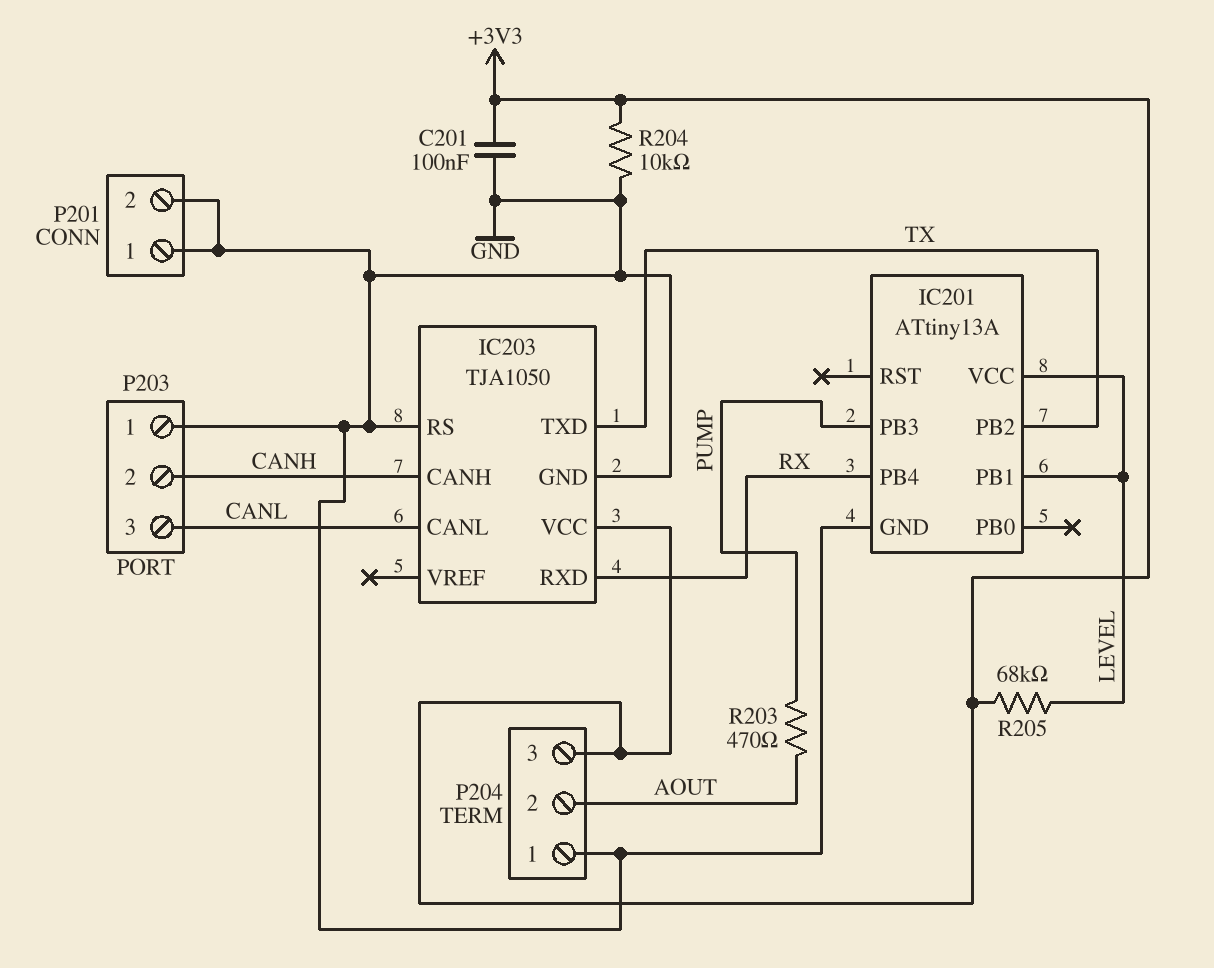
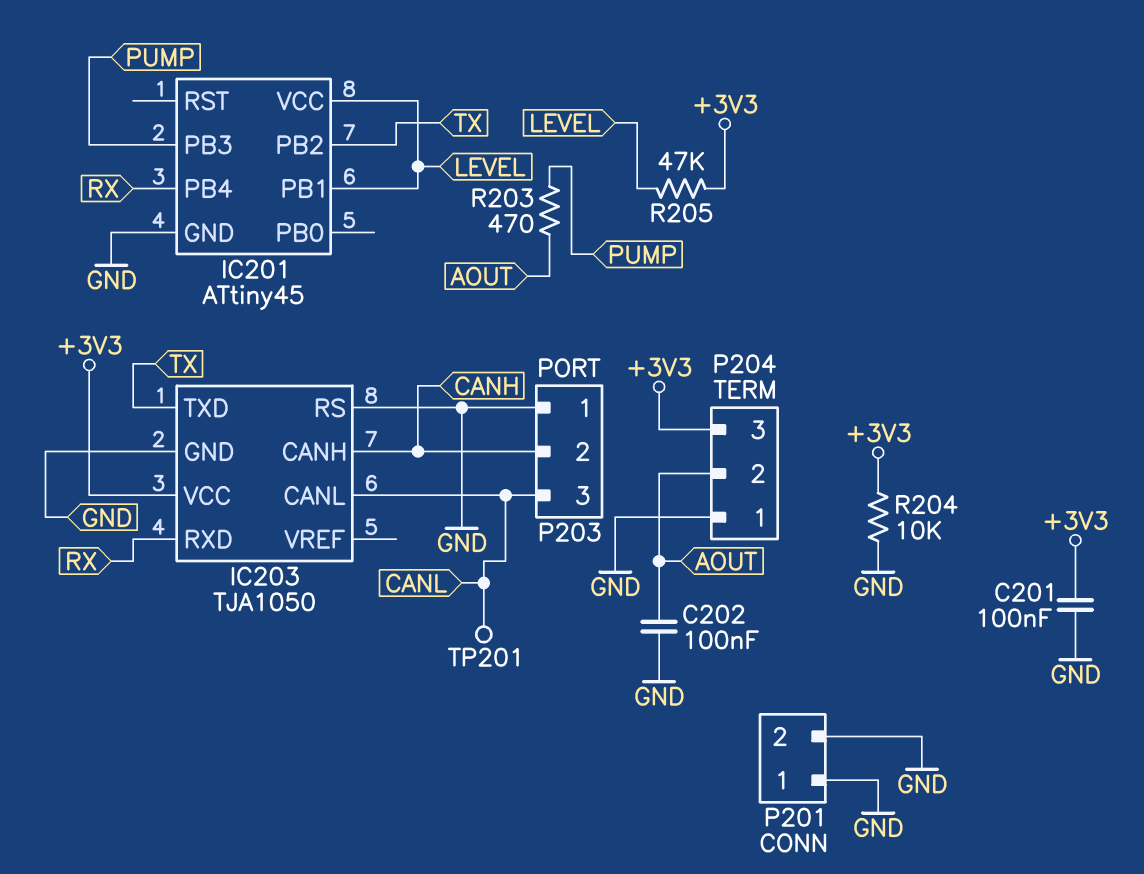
C202: none -> 100nF (AOUT, GND)
IC201: ATtiny13A -> ATtiny45
R205: 68k (+3V3, LEVEL) -> 47k (+3V3, LEVEL)
TP201: none -> test point (CANL)

